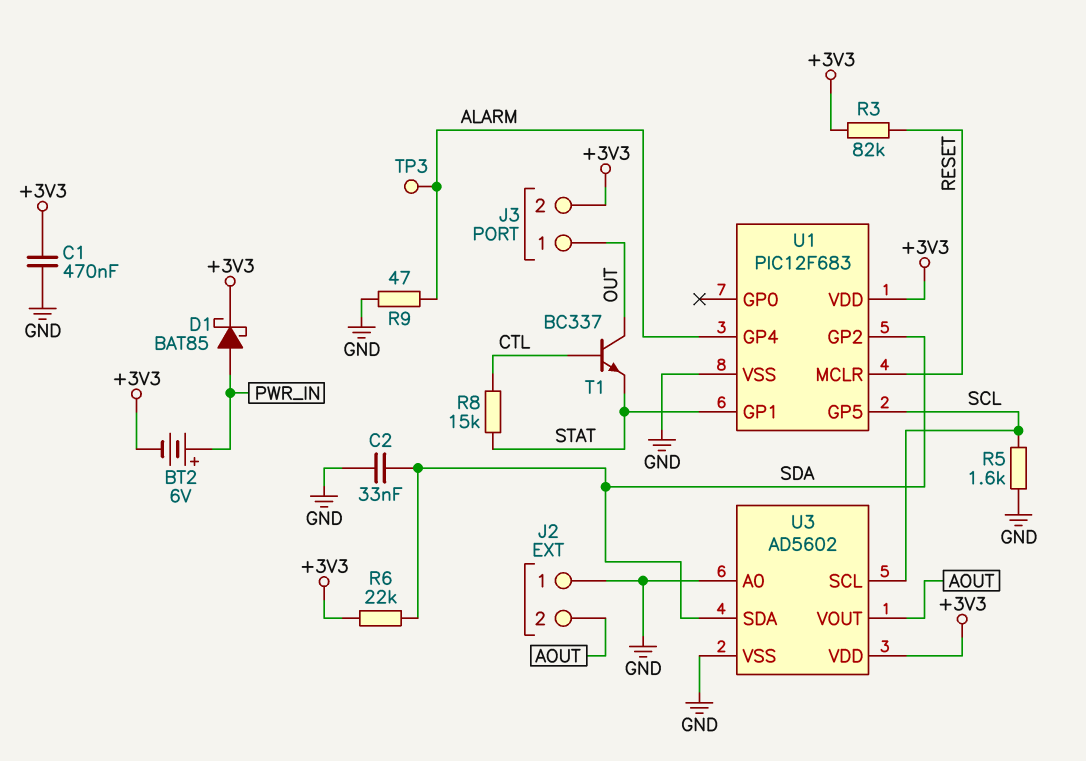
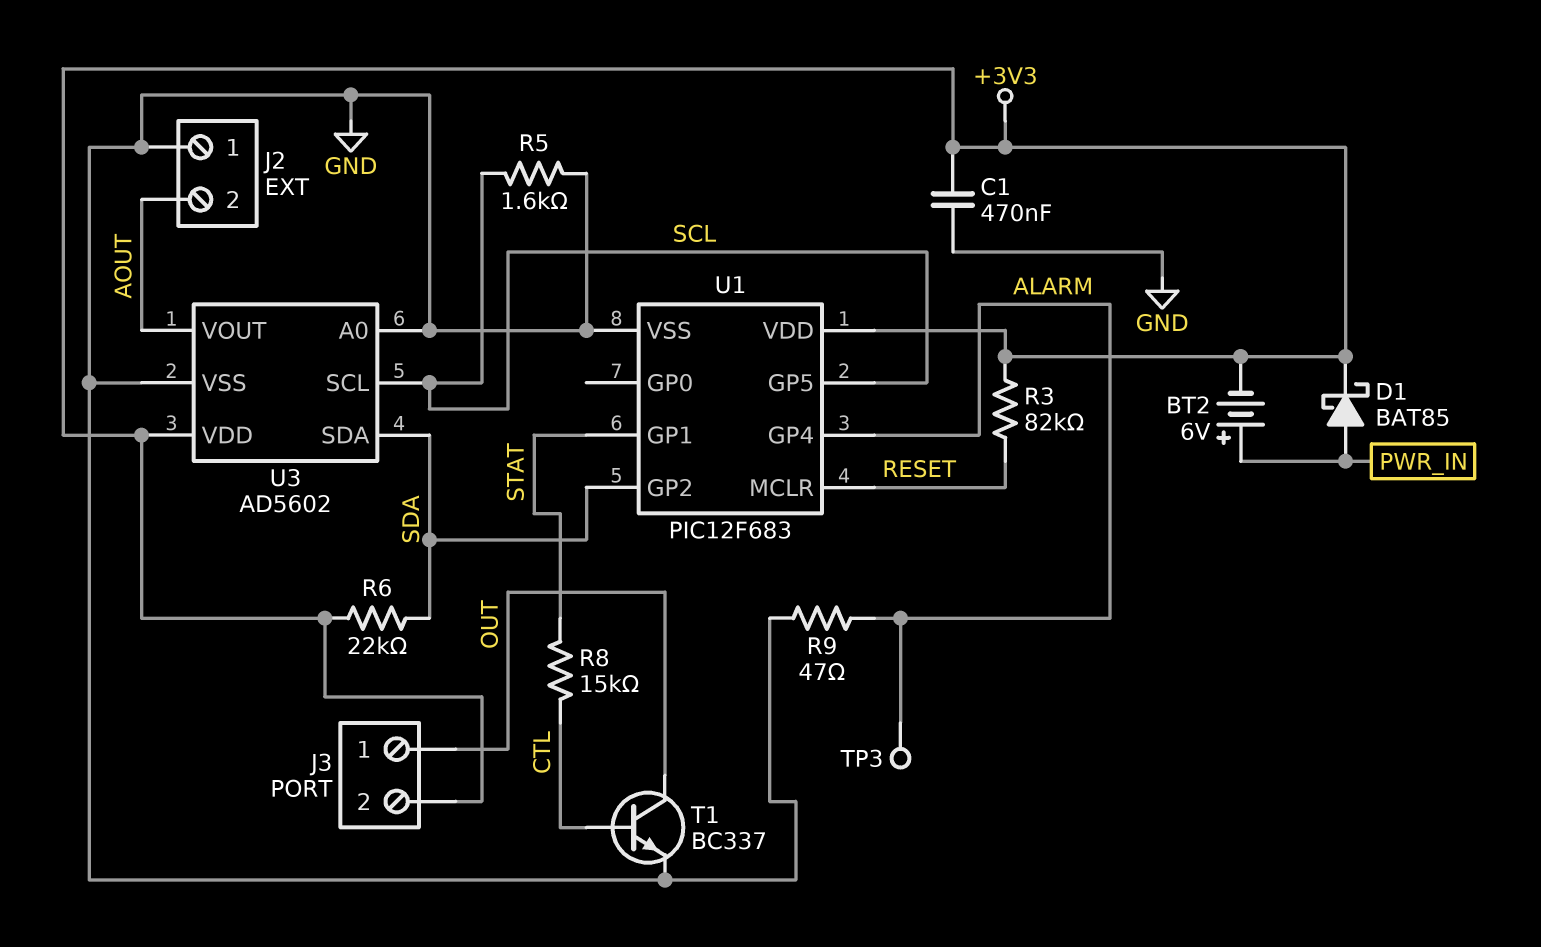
C2: 33nF (GND, SDA) -> none
T1: NPN BC337 (B CTL, C OUT, E STAT) -> NPN BC337 (B CTL, C OUT, E GND)

